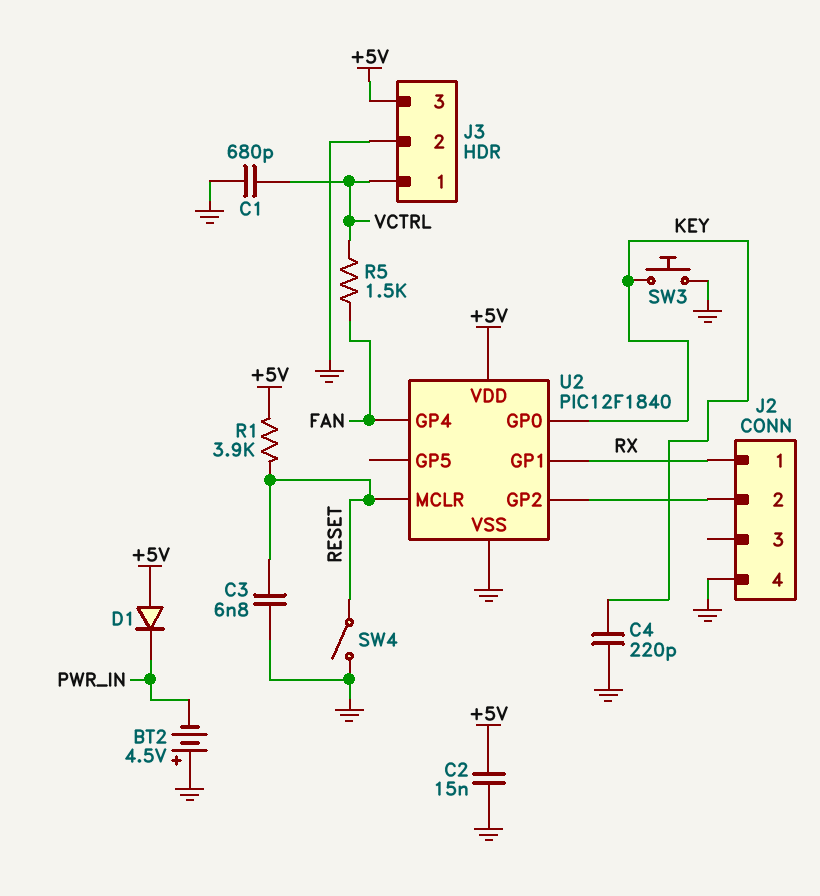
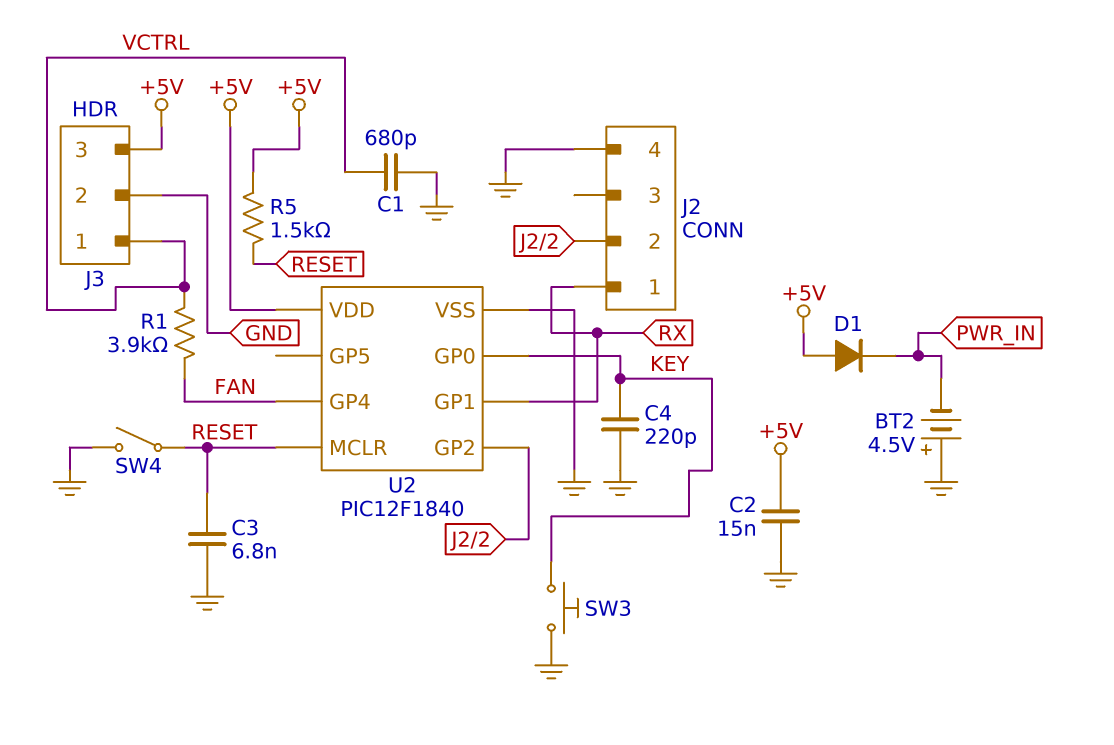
R1: 3.9k (+5V, RESET) -> 3.9k (FAN, VCTRL)
R5: 1.5k (FAN, VCTRL) -> 1.5k (+5V, RESET)

